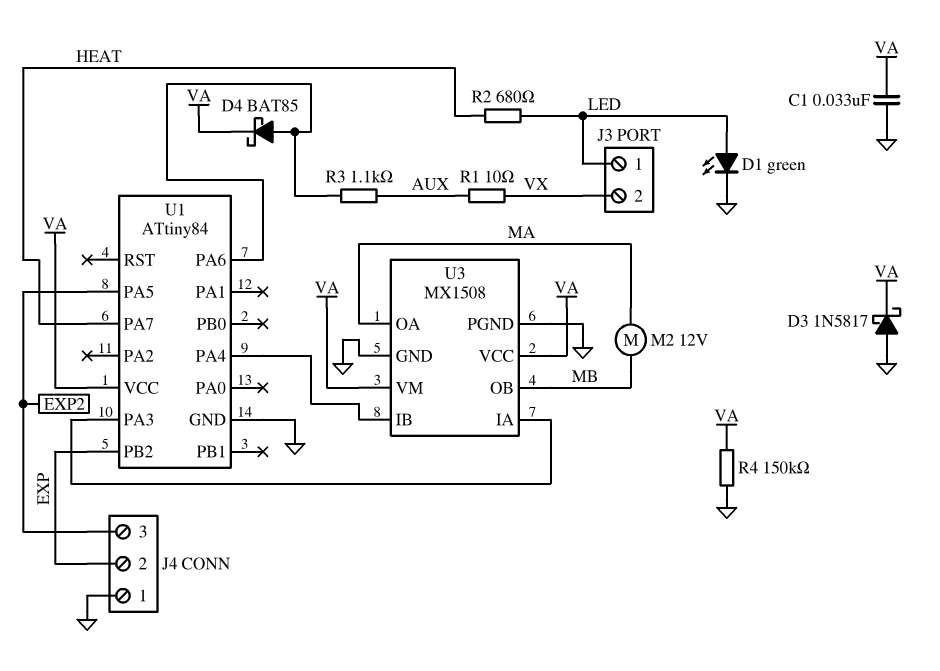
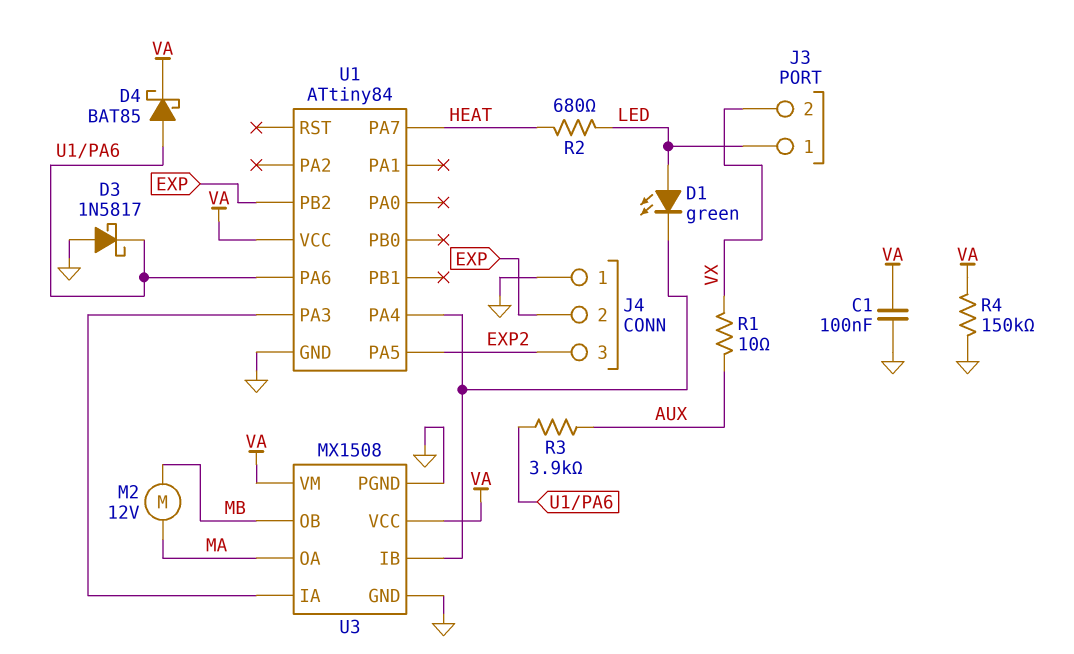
C1: 33nF (GND, VA) -> 100nF (GND, VA)
D1: LED green (A LED, K GND) -> LED green (A LED, K U1/PA4)
D3: schottky 1N5817 (A GND, K VA) -> schottky 1N5817 (A GND, K U1/PA6)
R3: 1.1k (AUX, U1/PA6) -> 3.9k (AUX, U1/PA6)

